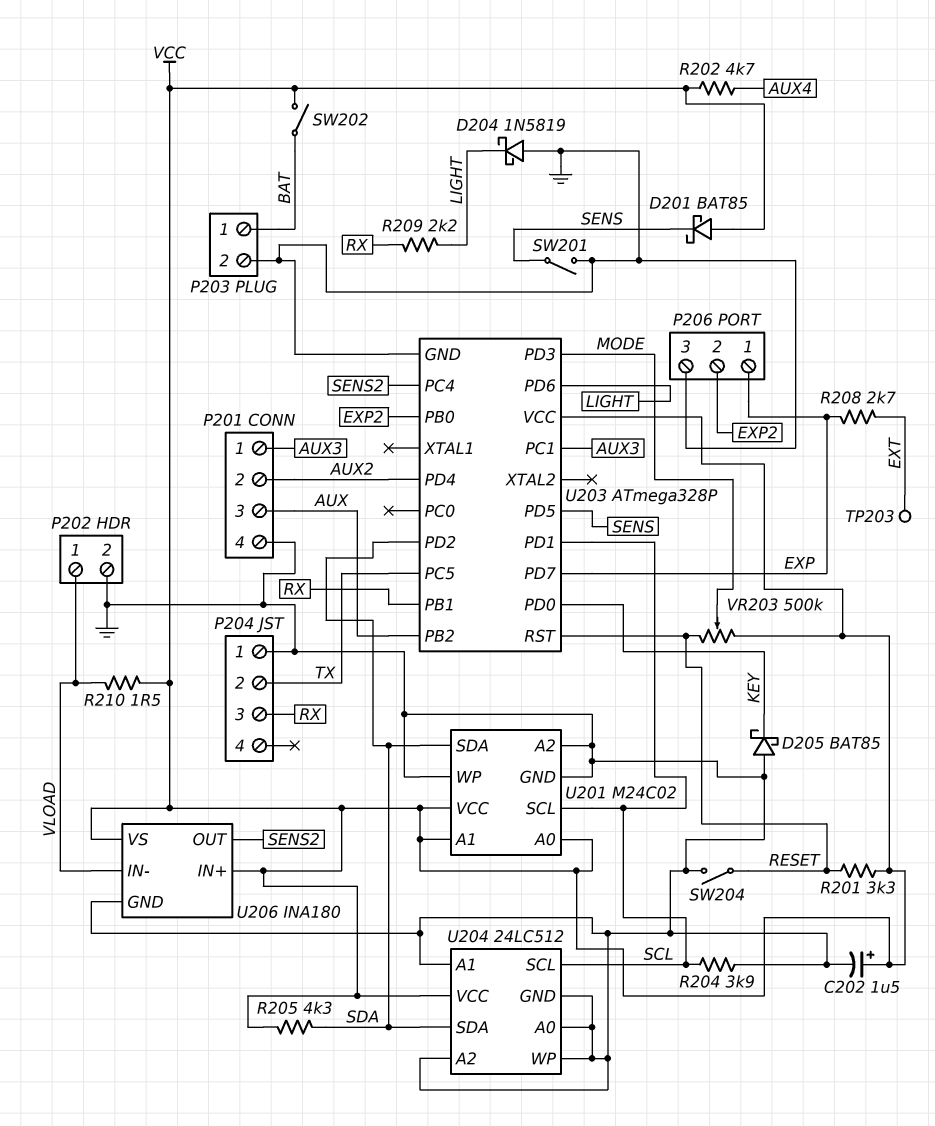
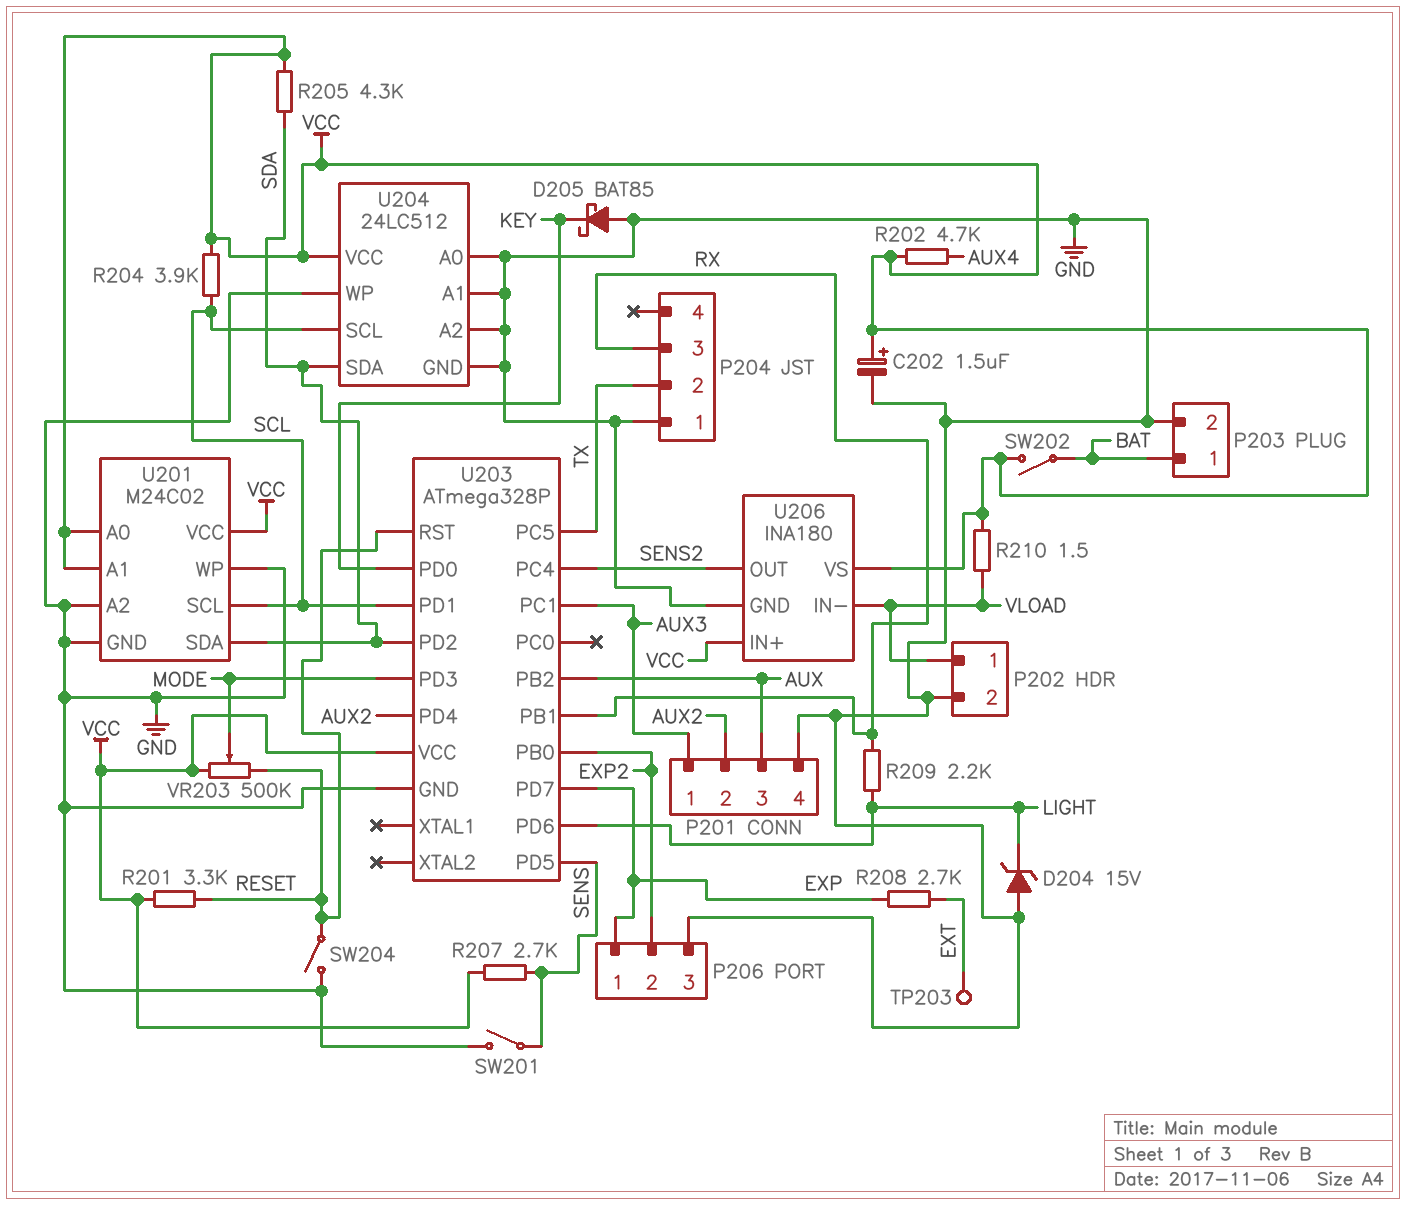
D201: schottky BAT85 (A VCC, K SENS) -> none
D204: schottky 1N5819 (A GND, K LIGHT) -> zener 15V (A GND, K LIGHT)
R204: 3.9k (GND, SCL) -> 3.9k (SCL, VCC)
R207: none -> 2.7k (SENS, VCC)

